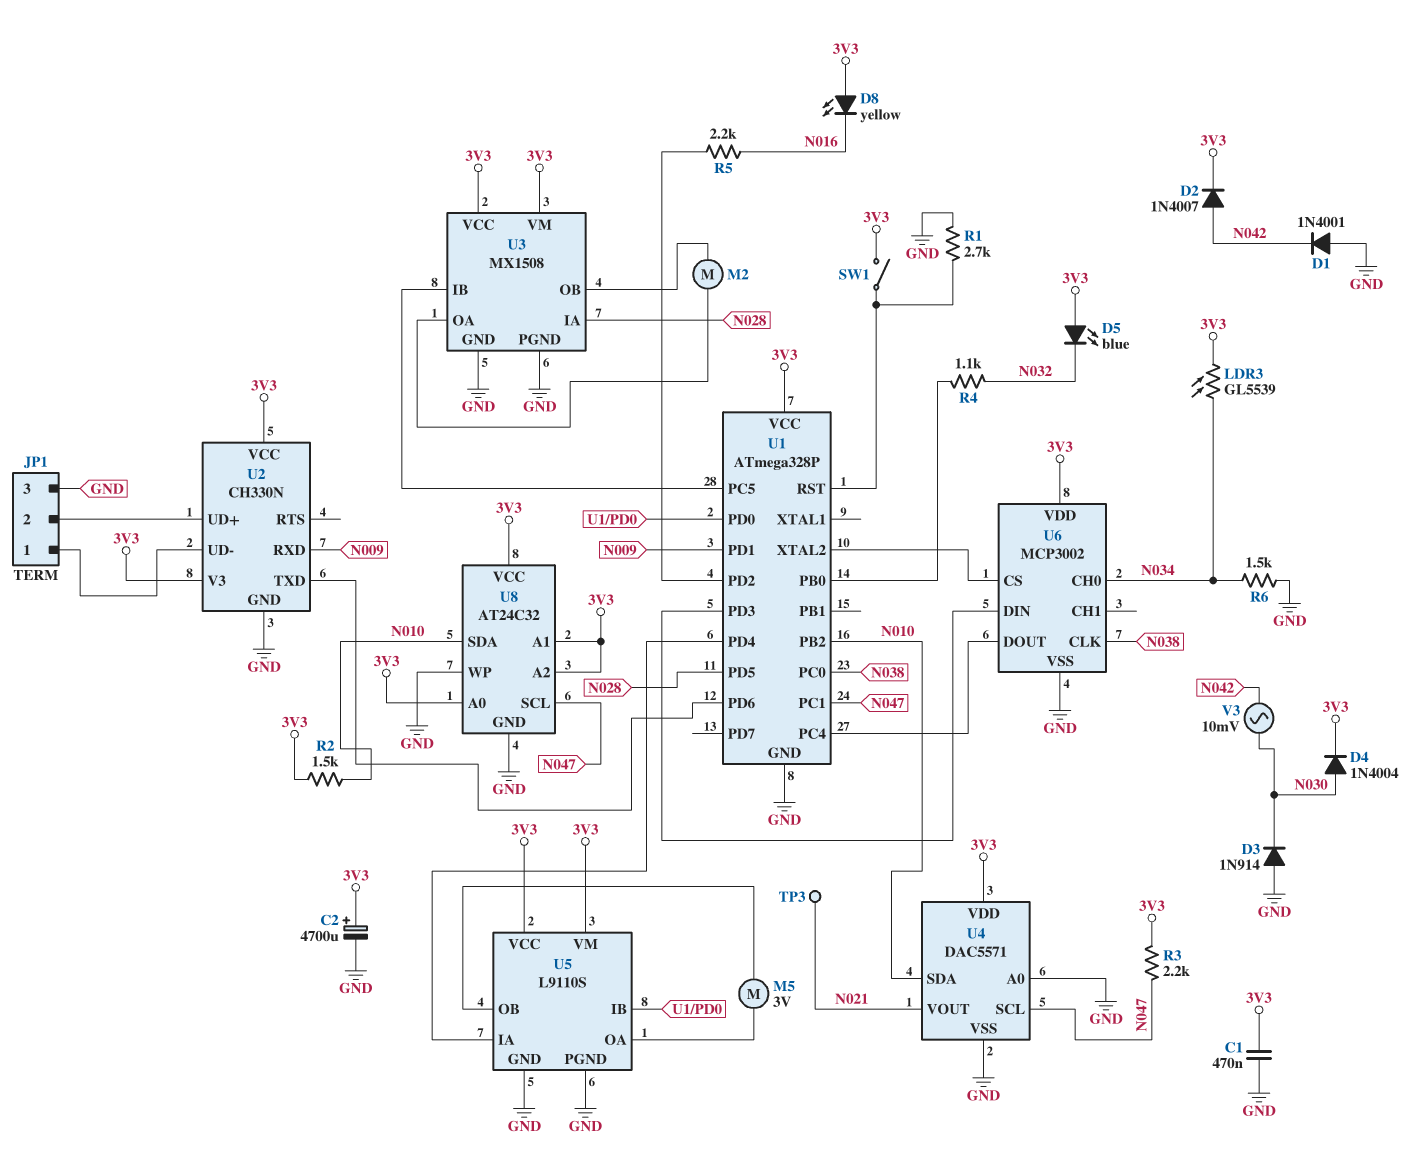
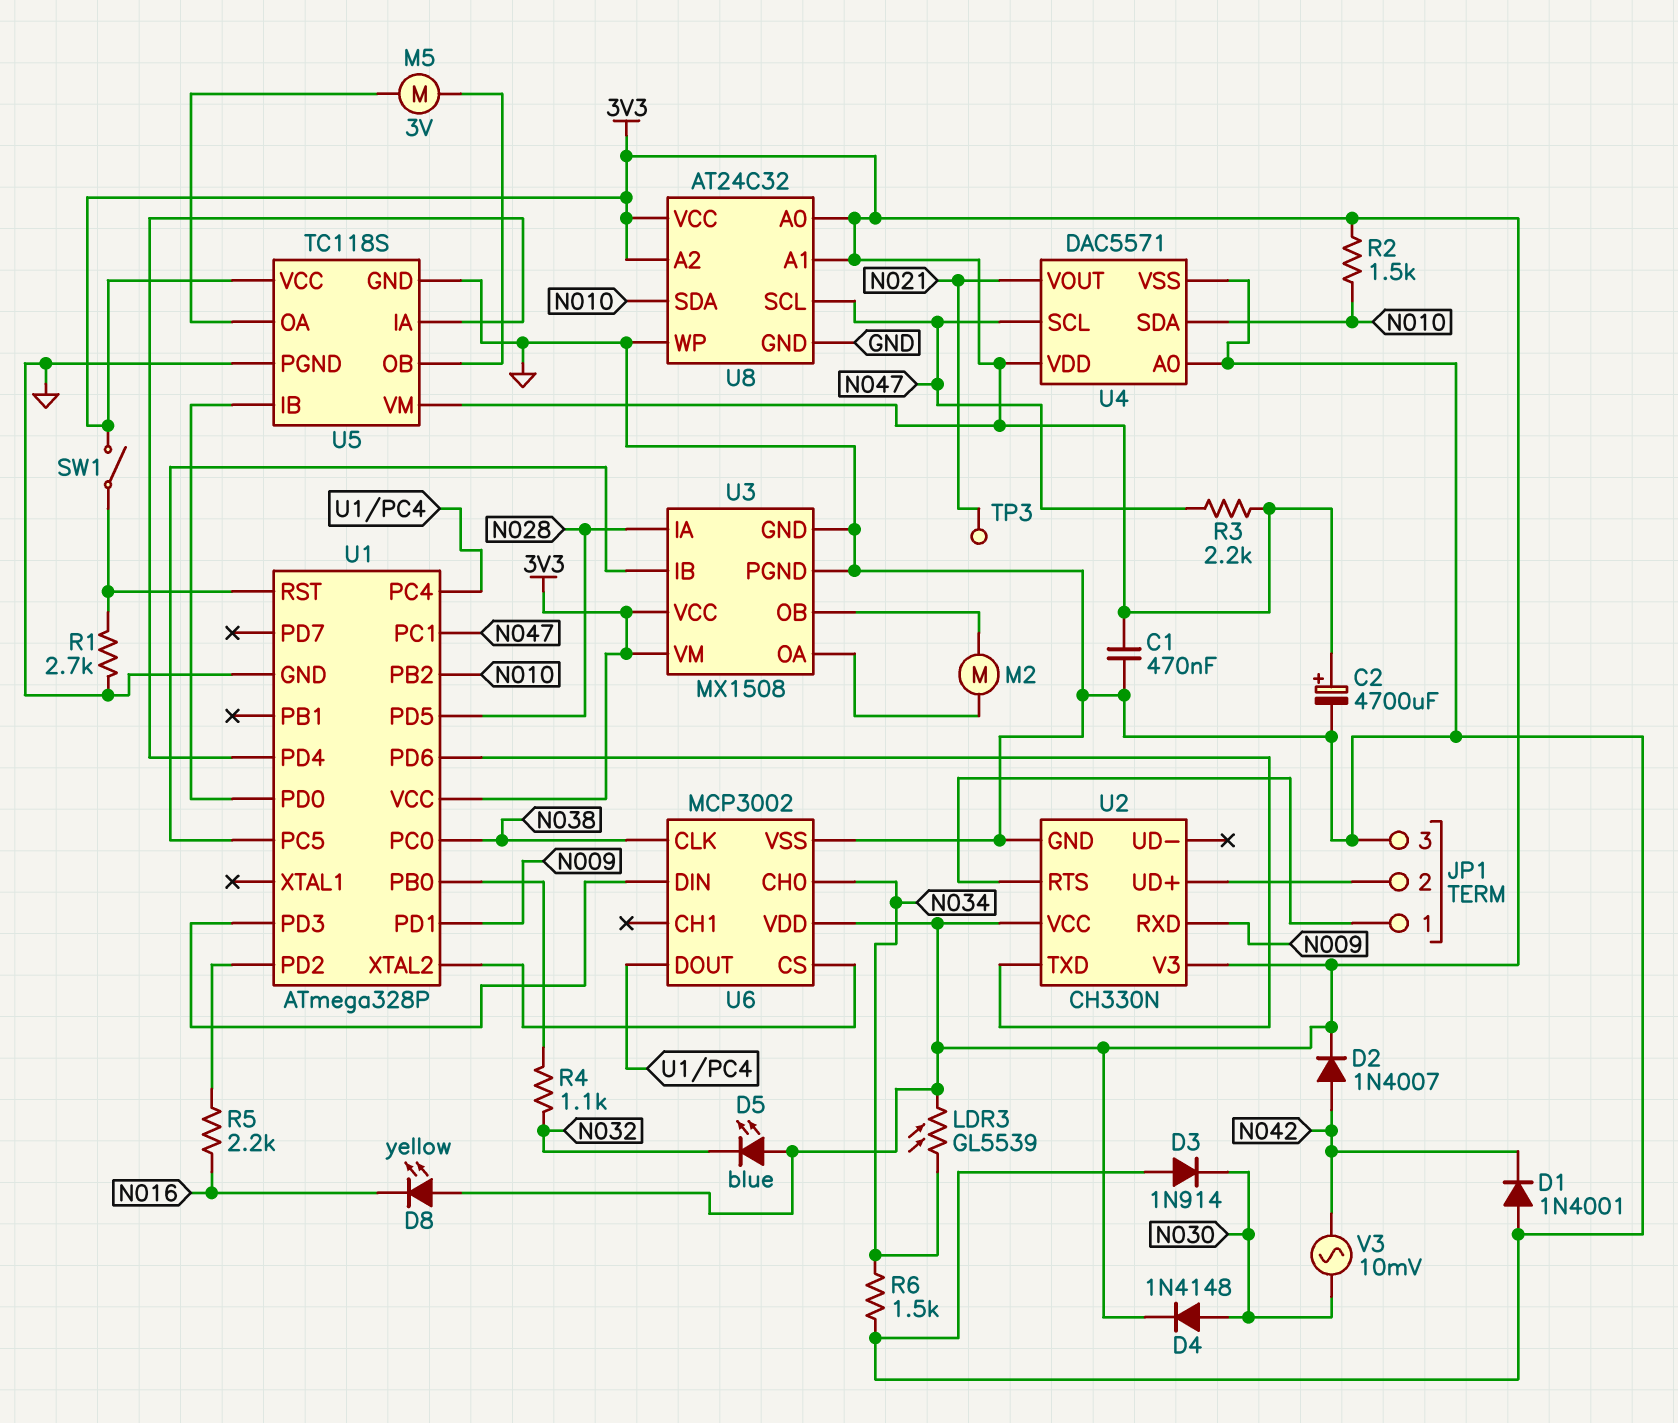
D4: diode 1N4004 (A N030, K 3V3) -> diode 1N4148 (A N030, K 3V3)
U2 pin RTS: none -> JP1/1
U2 pin UD-: JP1/1 -> none
U5: L9110S -> TC118S

